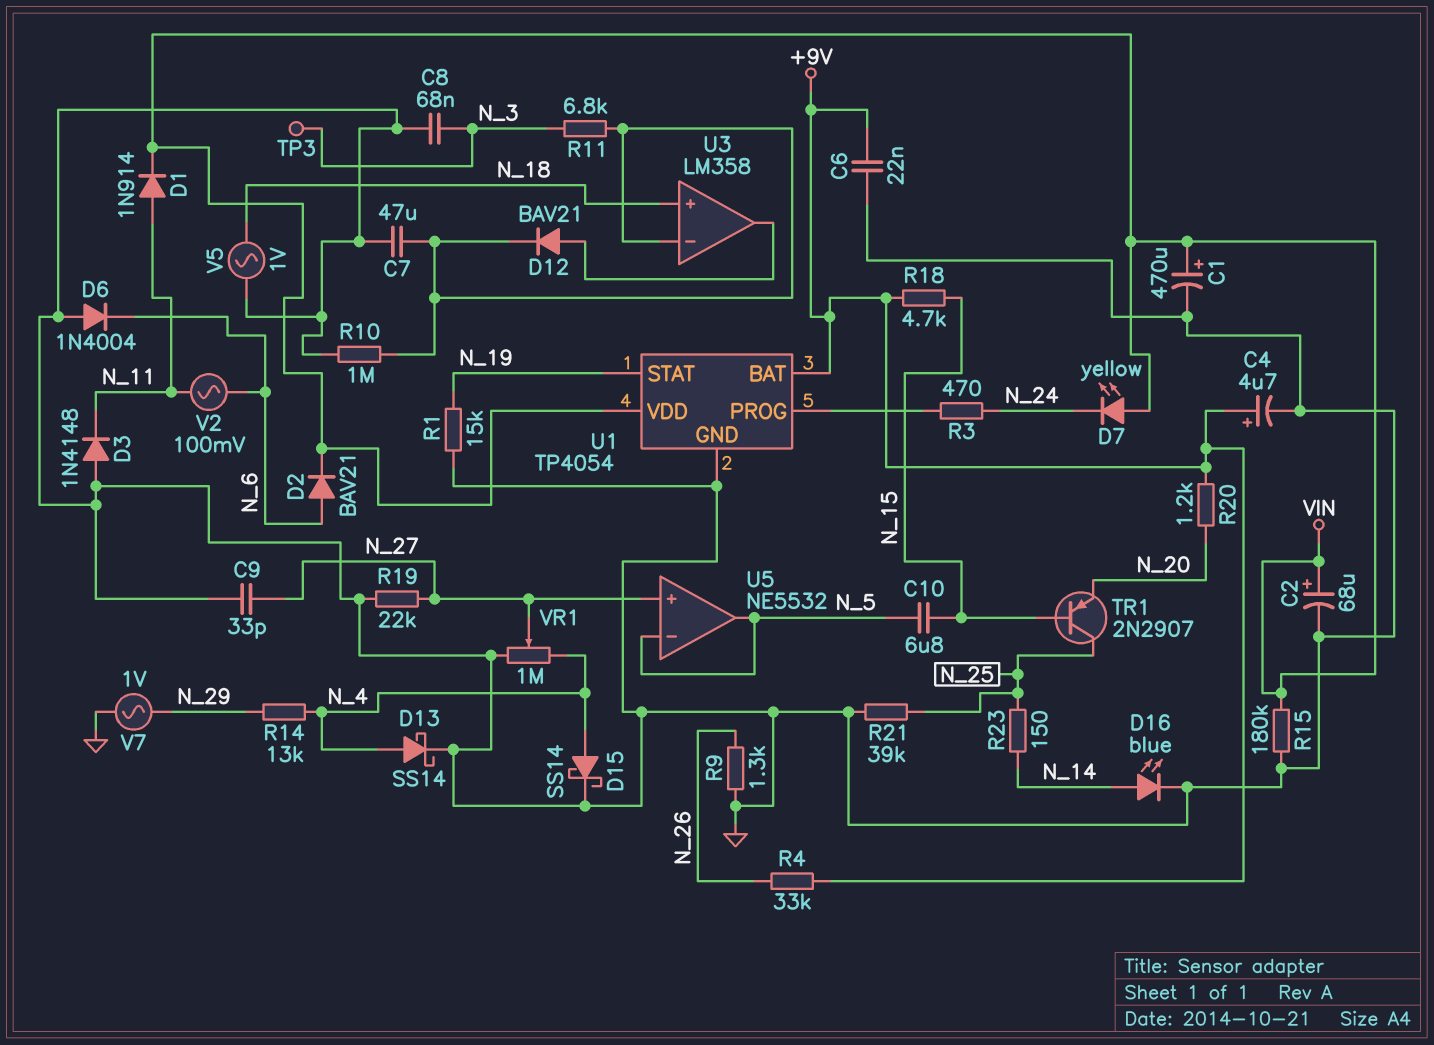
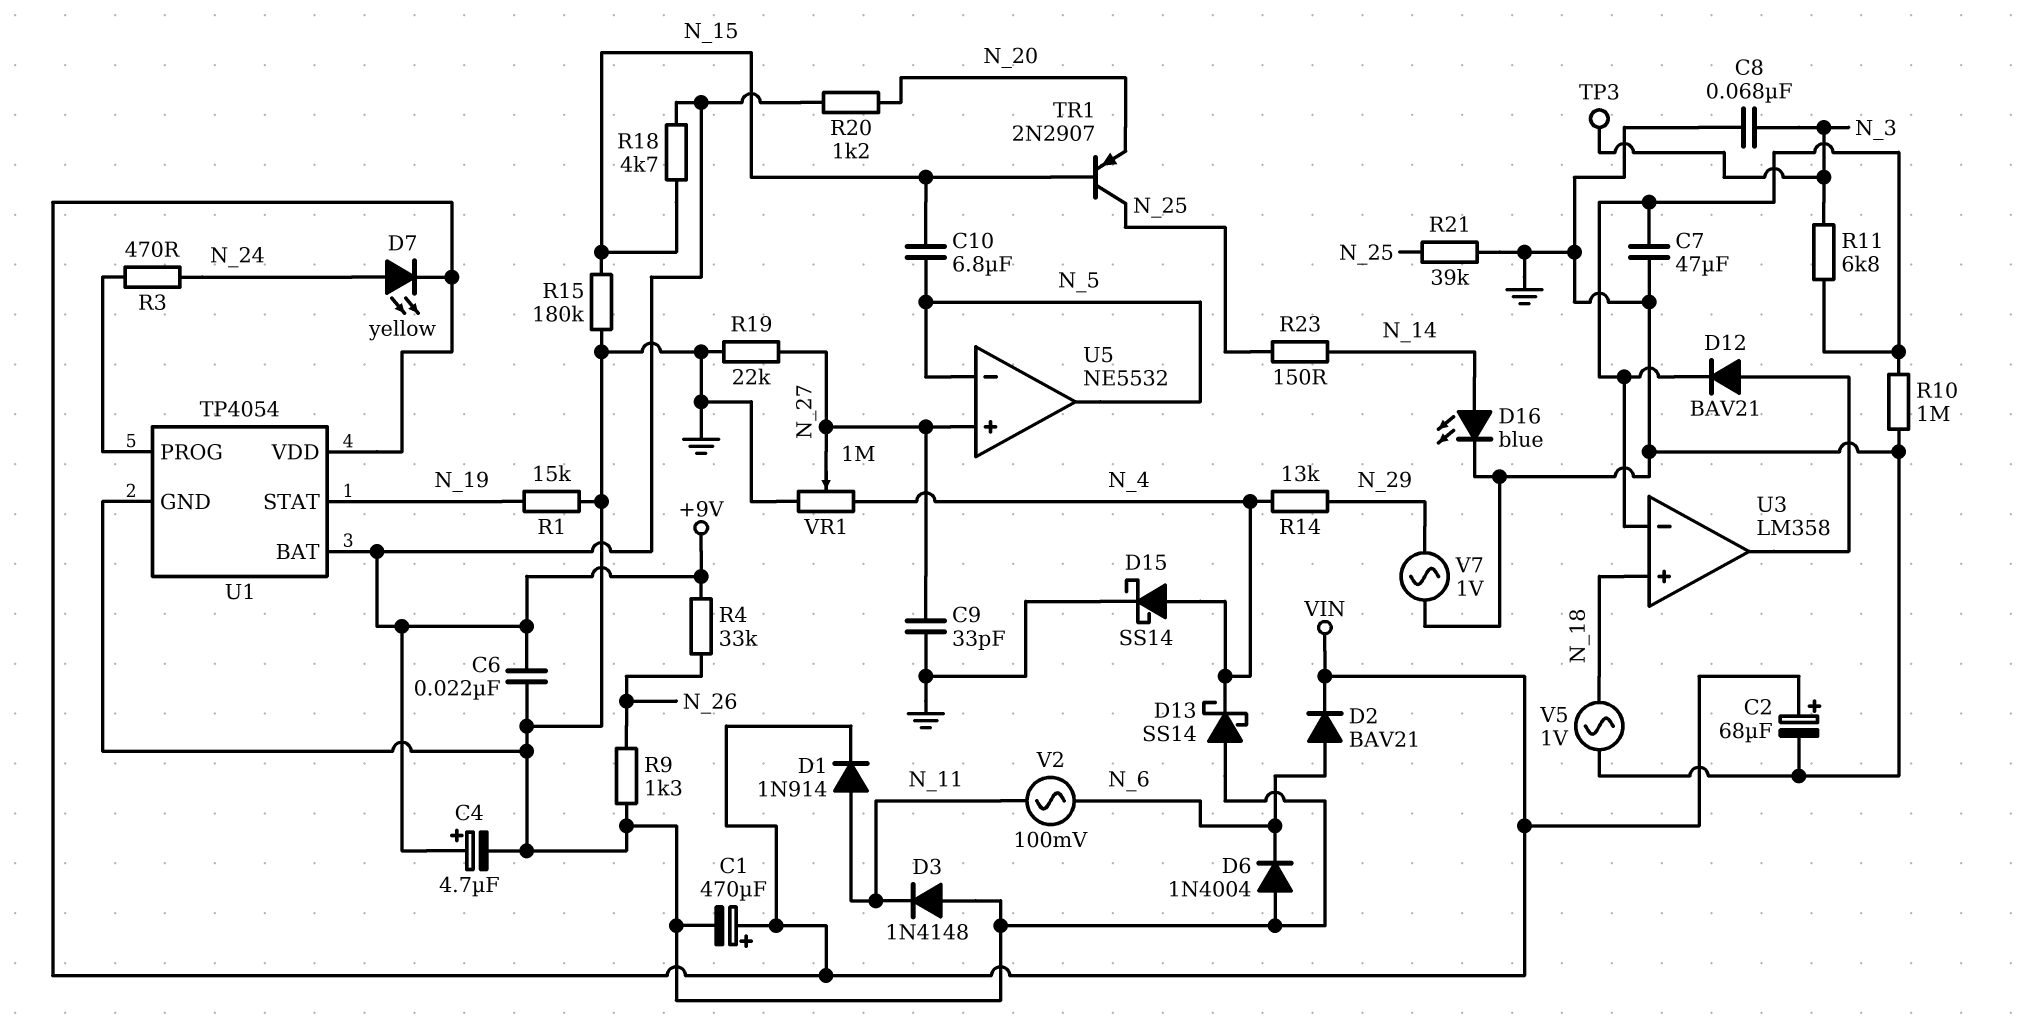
D7: LED yellow (A VIN, K N_24) -> LED yellow (A N_24, K VIN)
D13: schottky SS14 (A N_4, K GND) -> schottky SS14 (A GND, K N_4)
R15: 180k (GND, VIN) -> 180k (GND, N_15)

